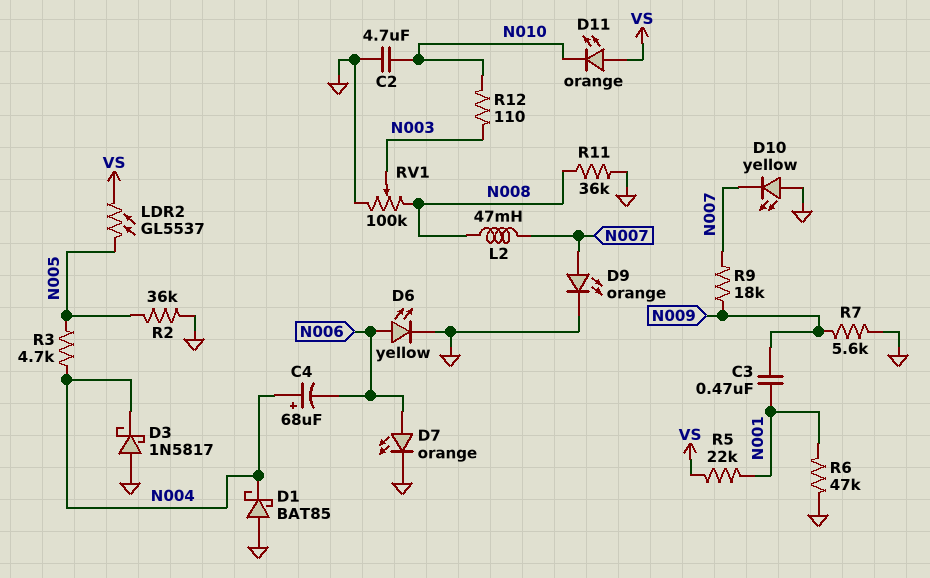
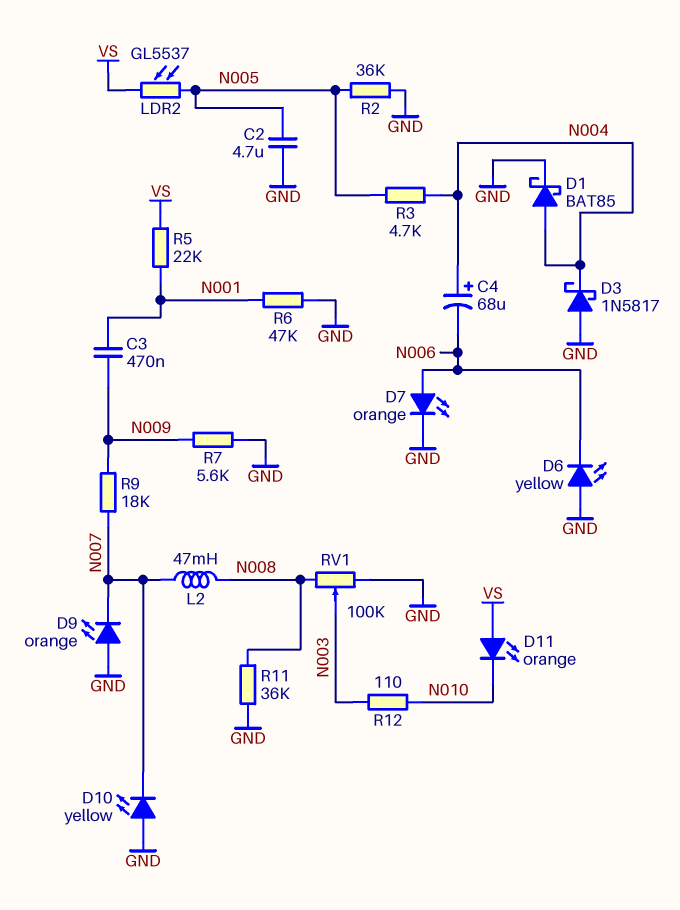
C2: 4.7uF (GND, N010) -> 4.7uF (GND, N005)
D1: schottky BAT85 (A GND, K N004) -> schottky BAT85 (A N004, K GND)
D6: LED yellow (A N006, K GND) -> LED yellow (A GND, K N006)
D9: LED orange (A N007, K GND) -> LED orange (A GND, K N007)

